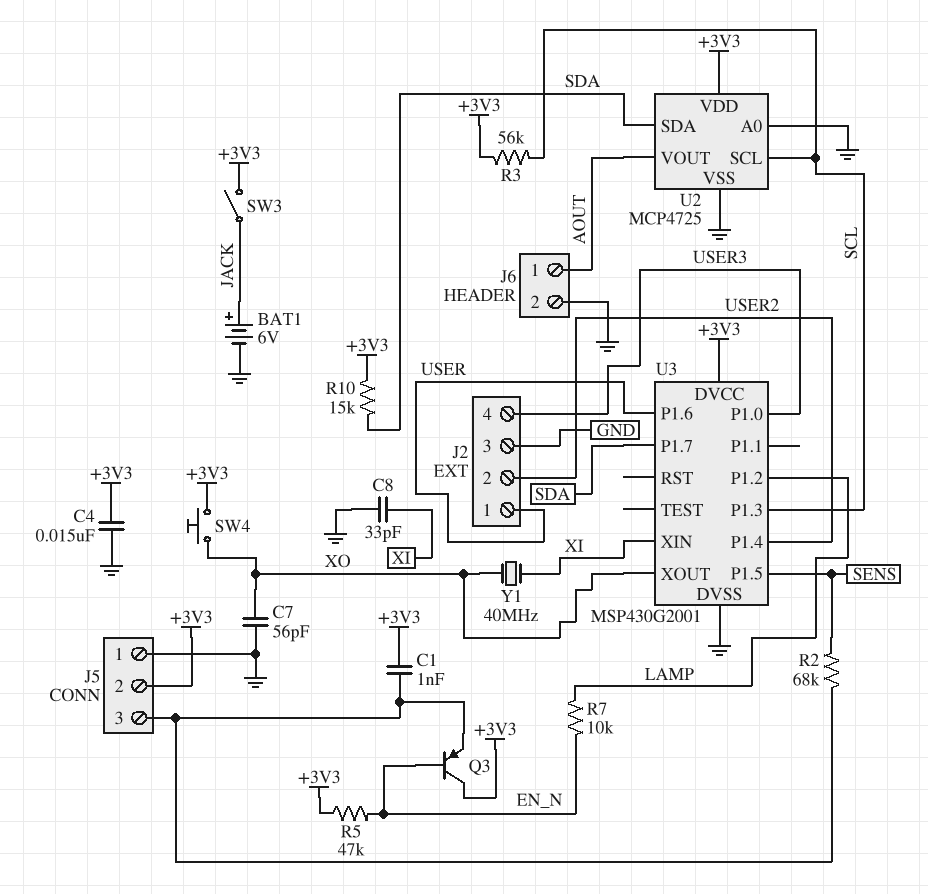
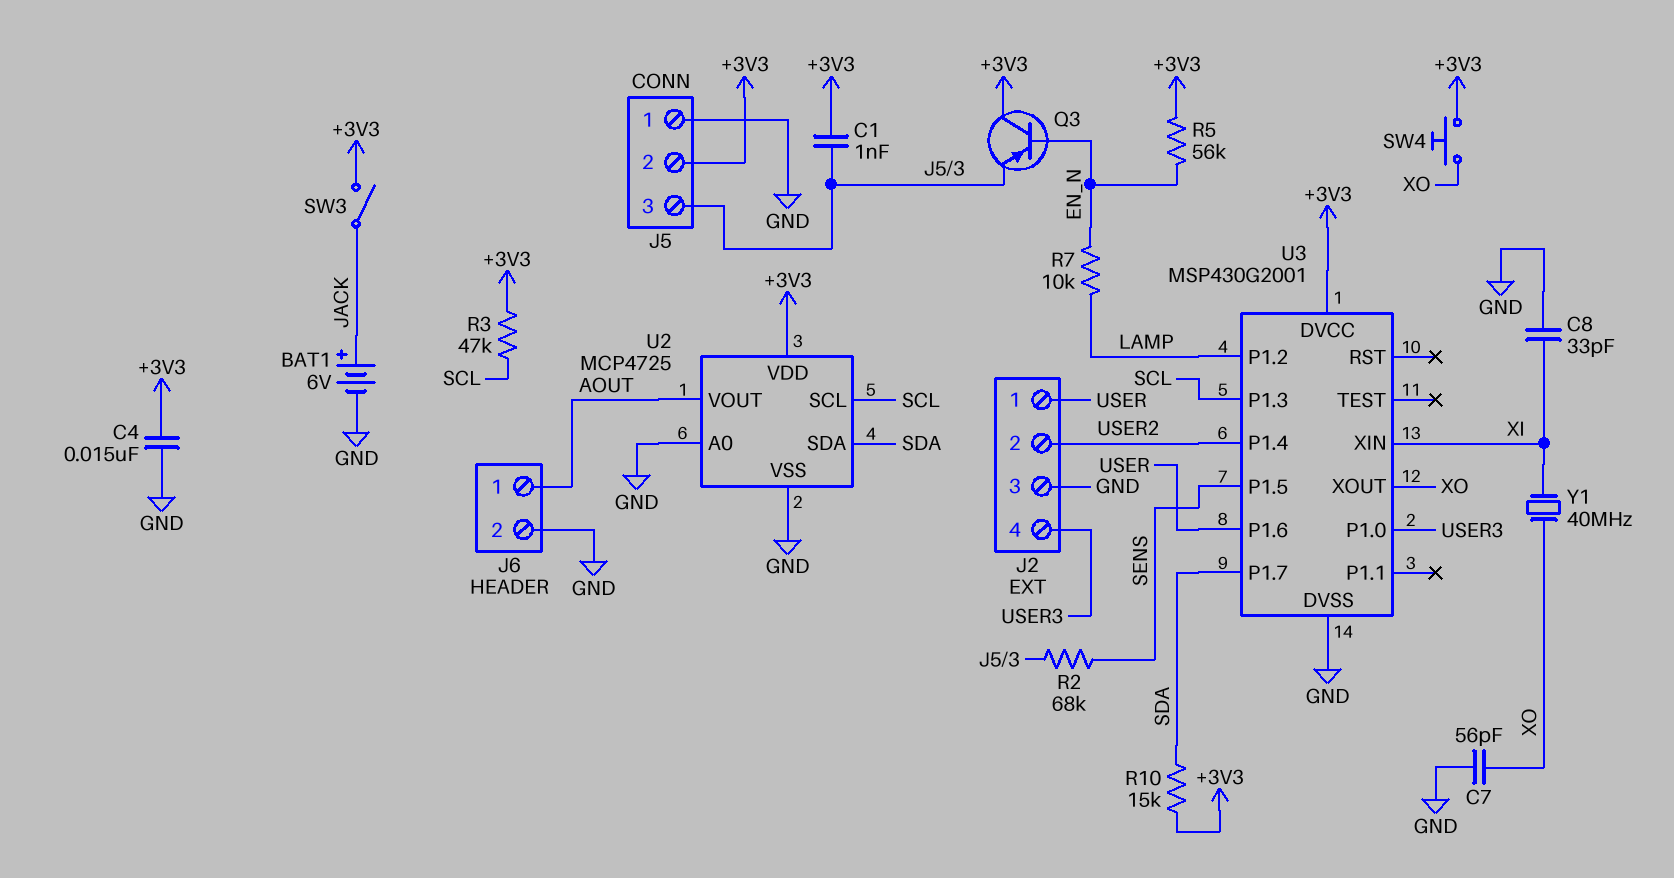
R3: 56k (+3V3, SCL) -> 47k (+3V3, SCL)
R5: 47k (+3V3, EN_N) -> 56k (+3V3, EN_N)

